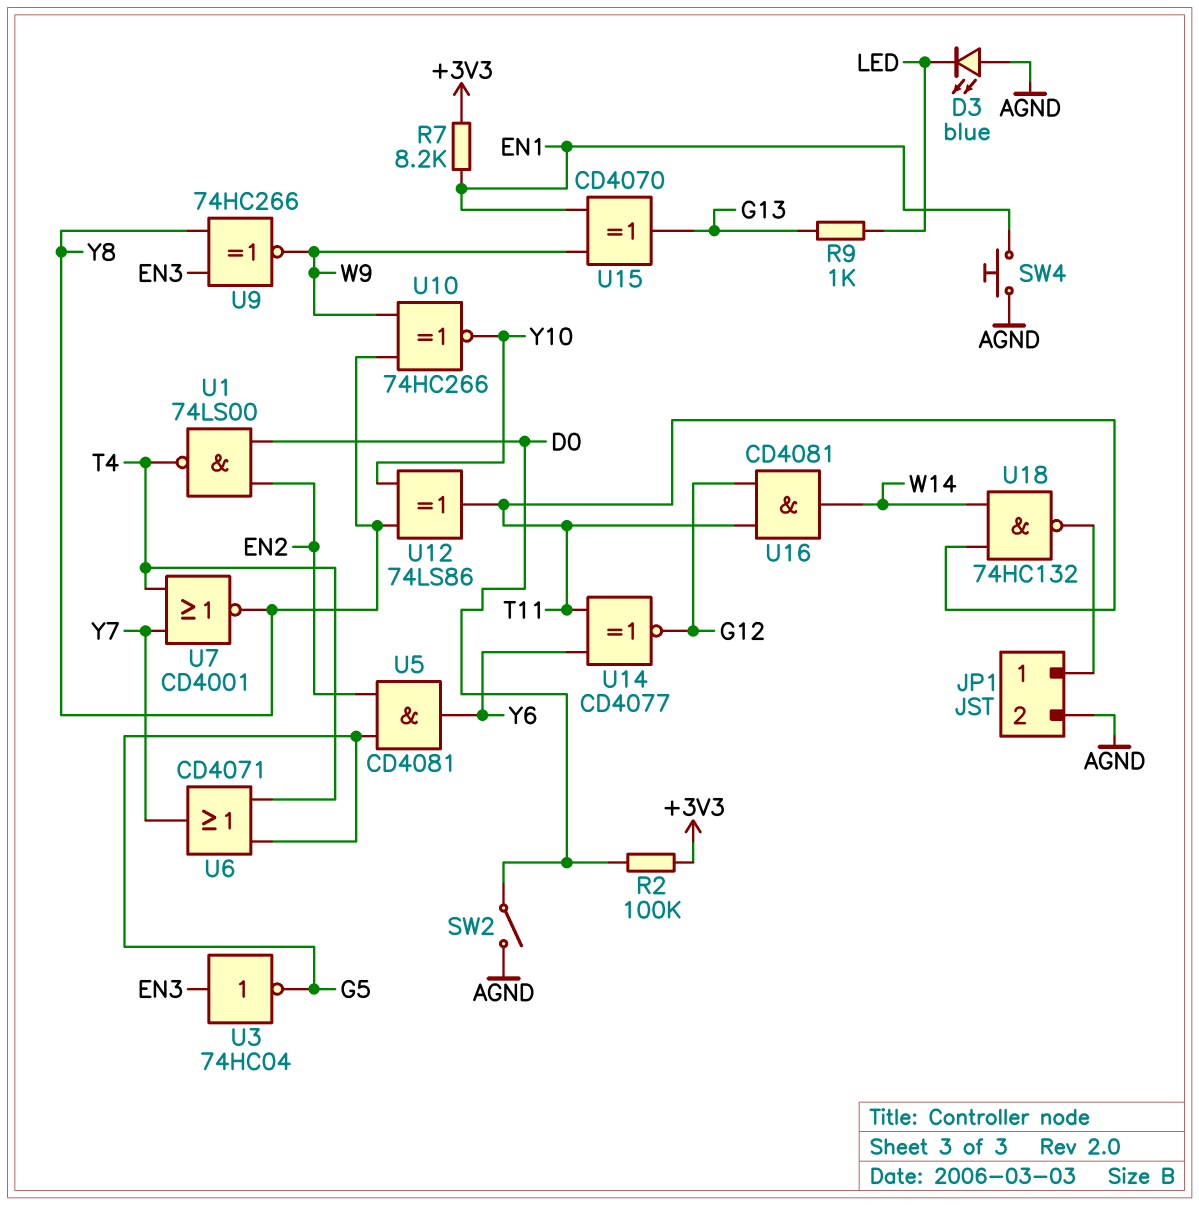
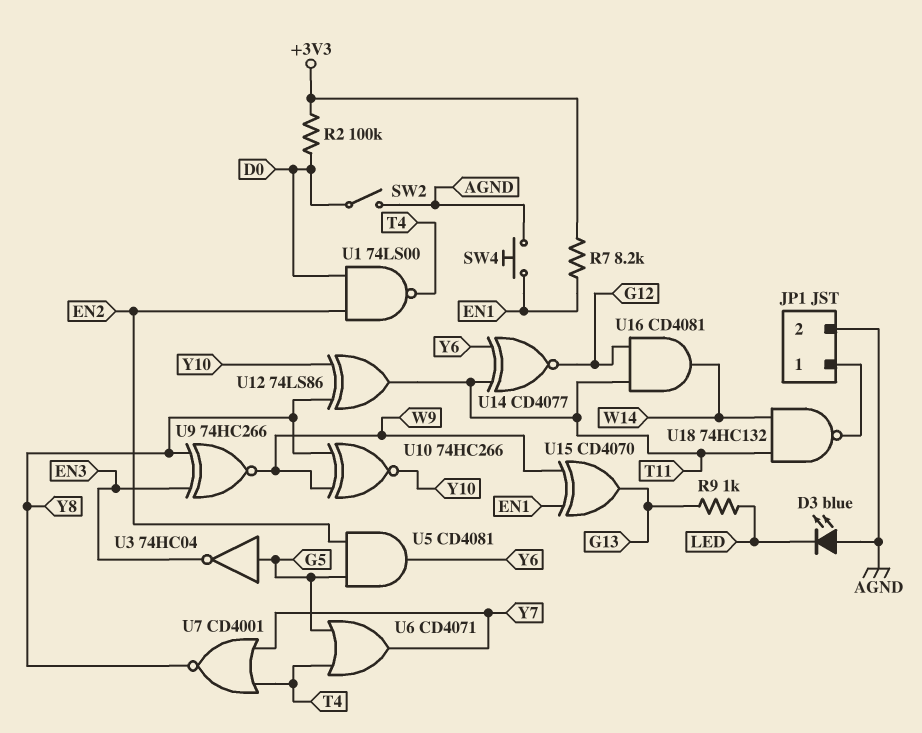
U3: NOT 74HC04 (in EN3, out G5) -> NOT 74HC04 (in G5, out EN3)

